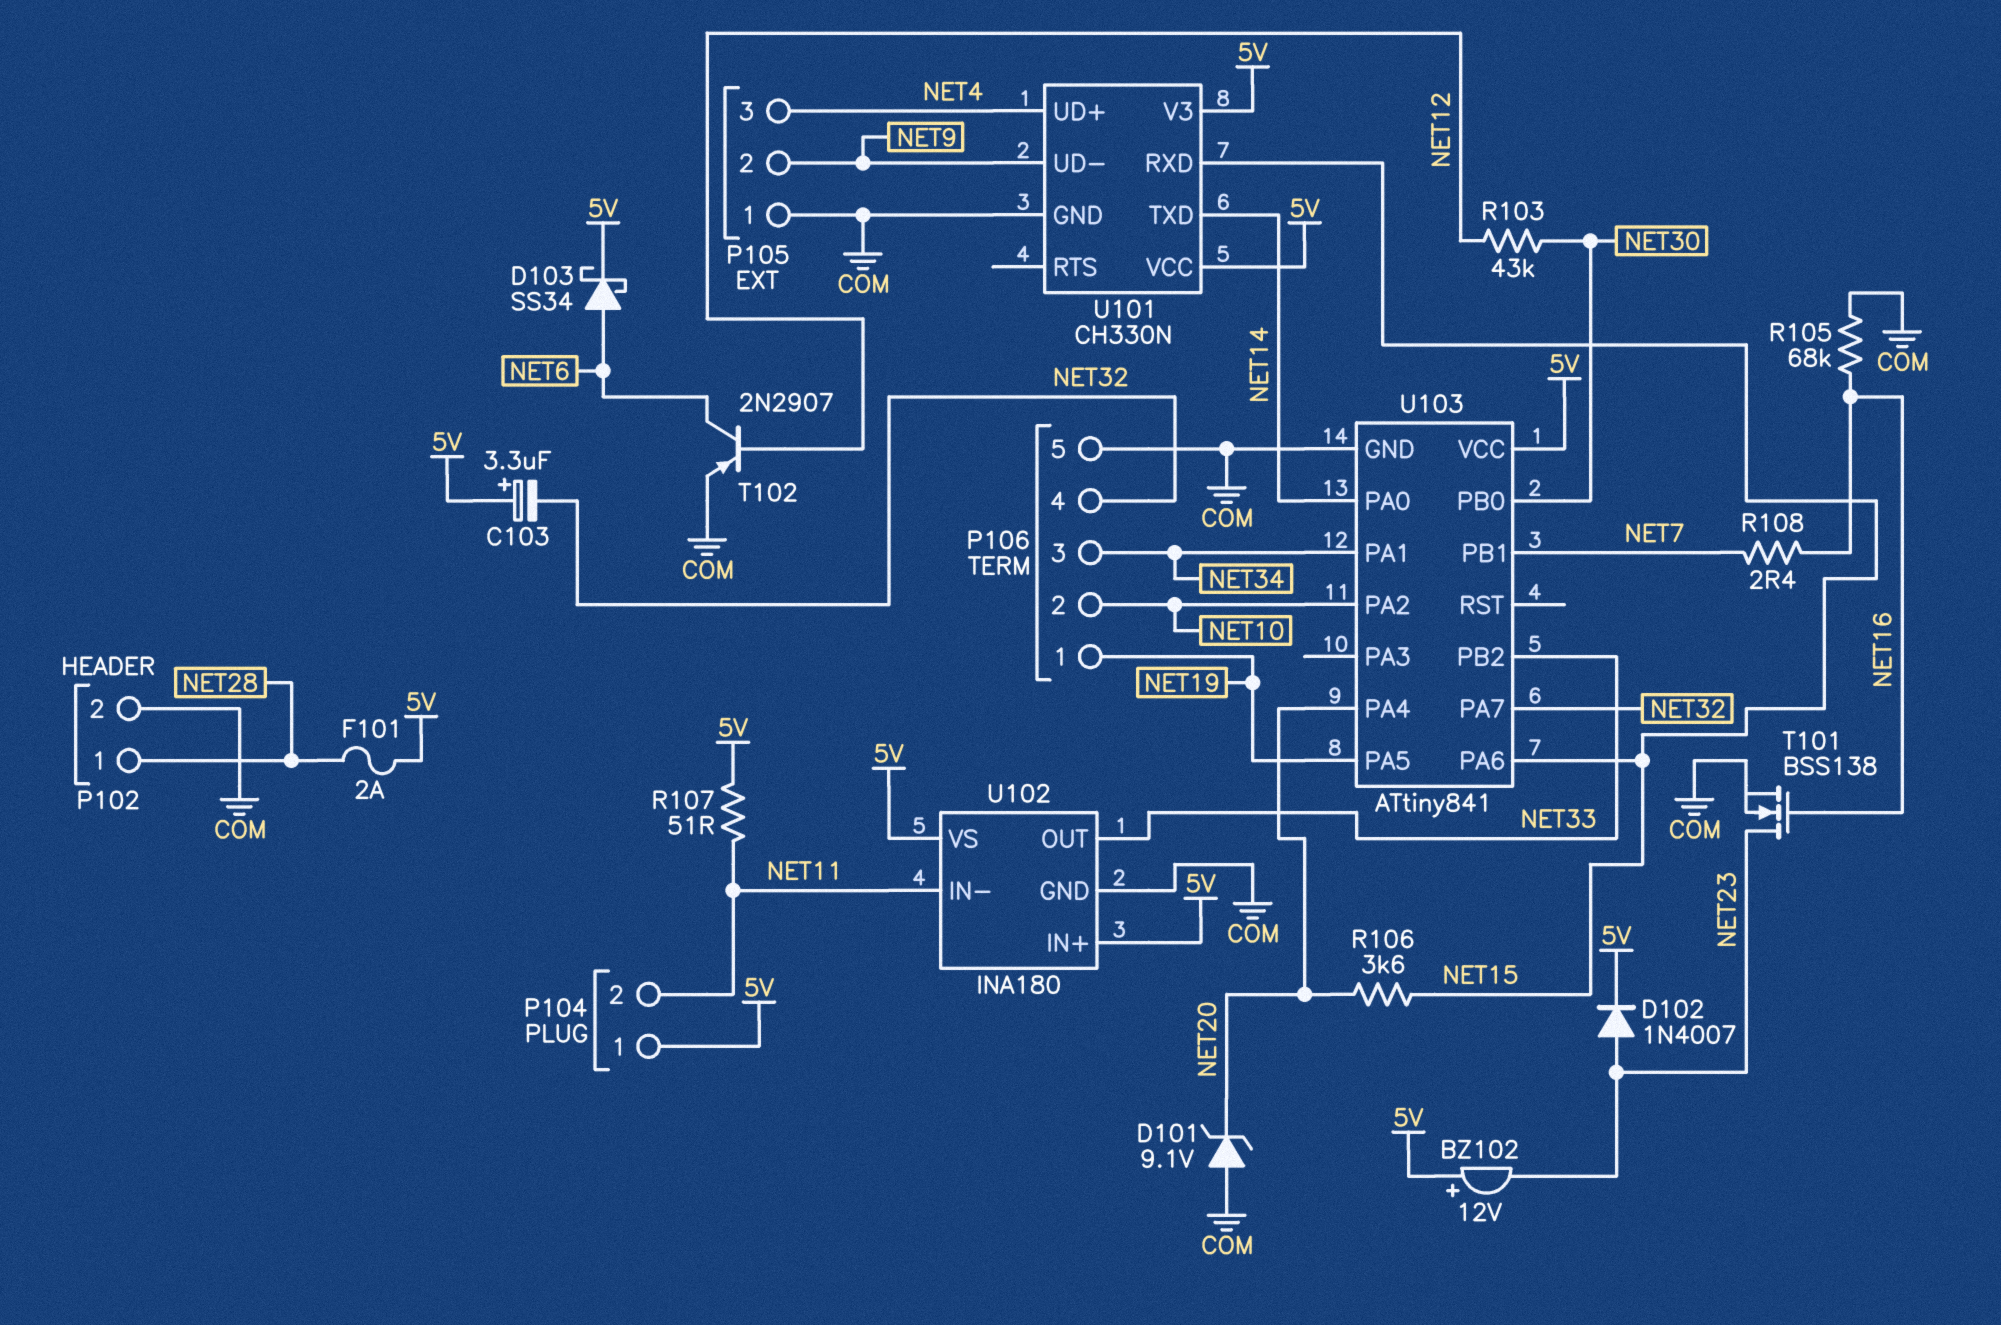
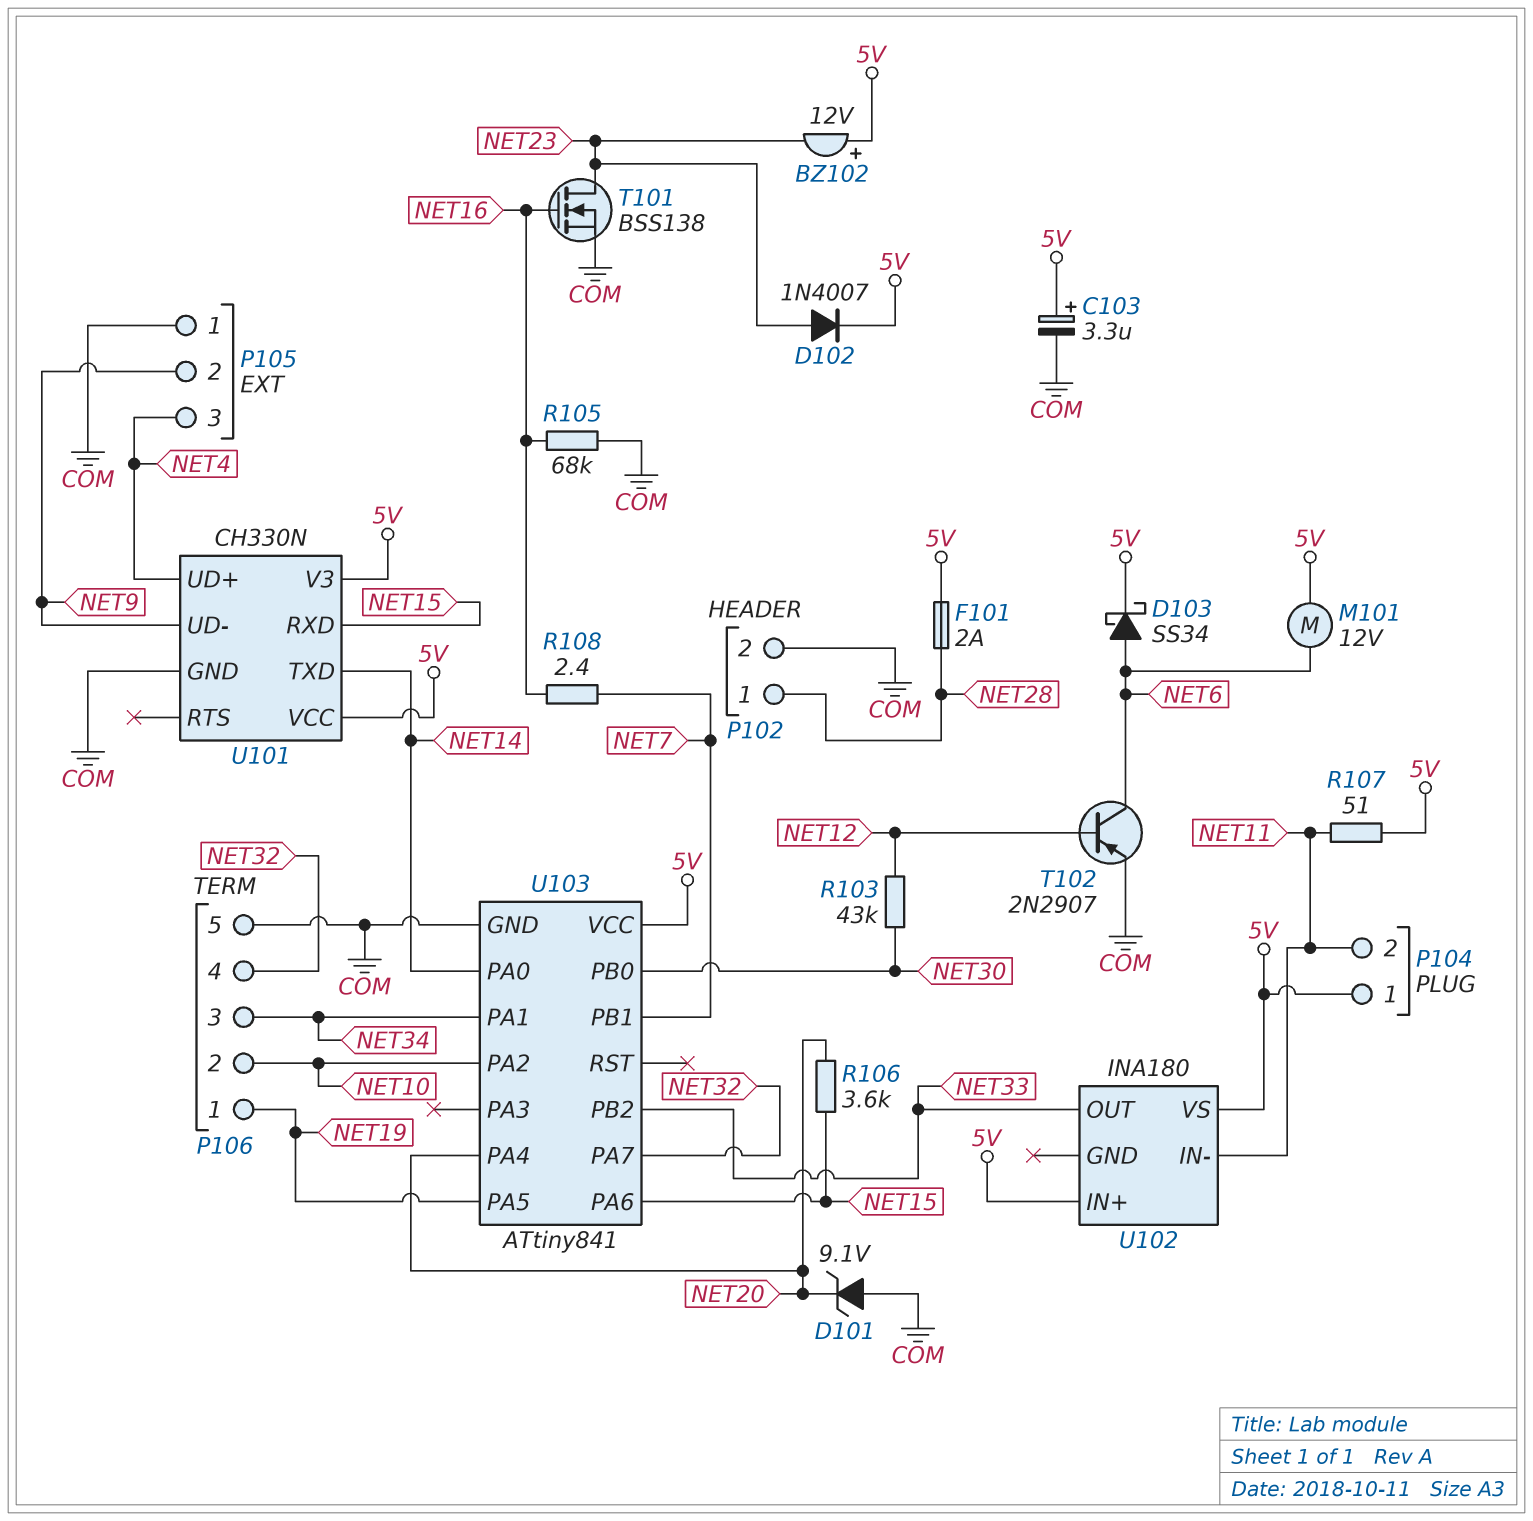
C103: 3.3uF (plus 5V, minus NET32) -> 3.3uF (plus 5V, minus COM)
M101: none -> motor 12V (5V, NET6)
U102 pin GND: COM -> none

